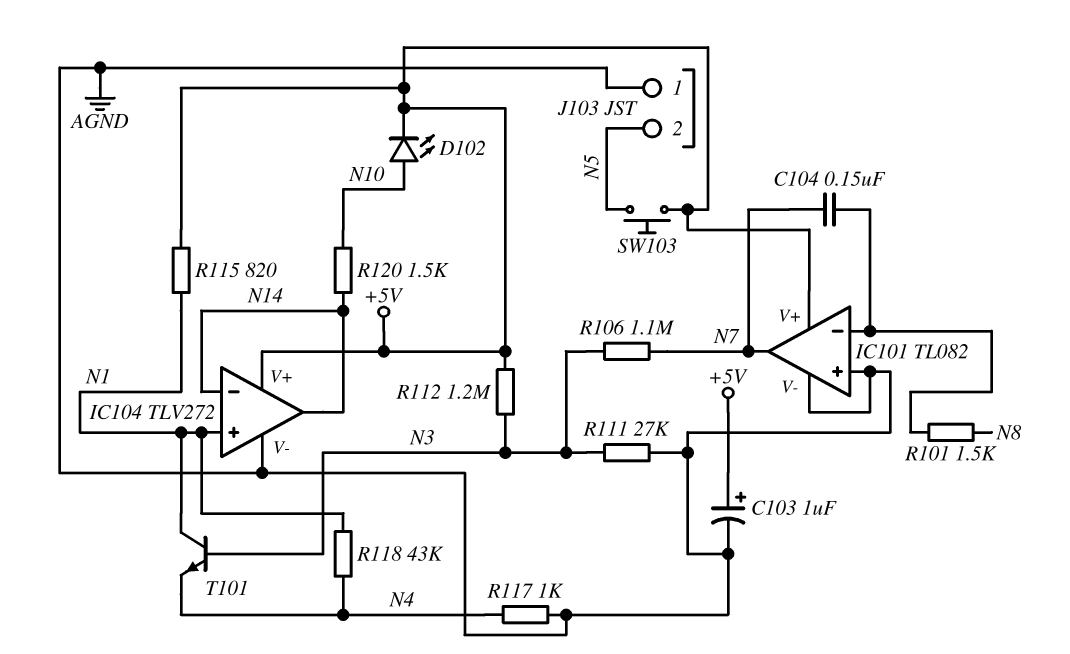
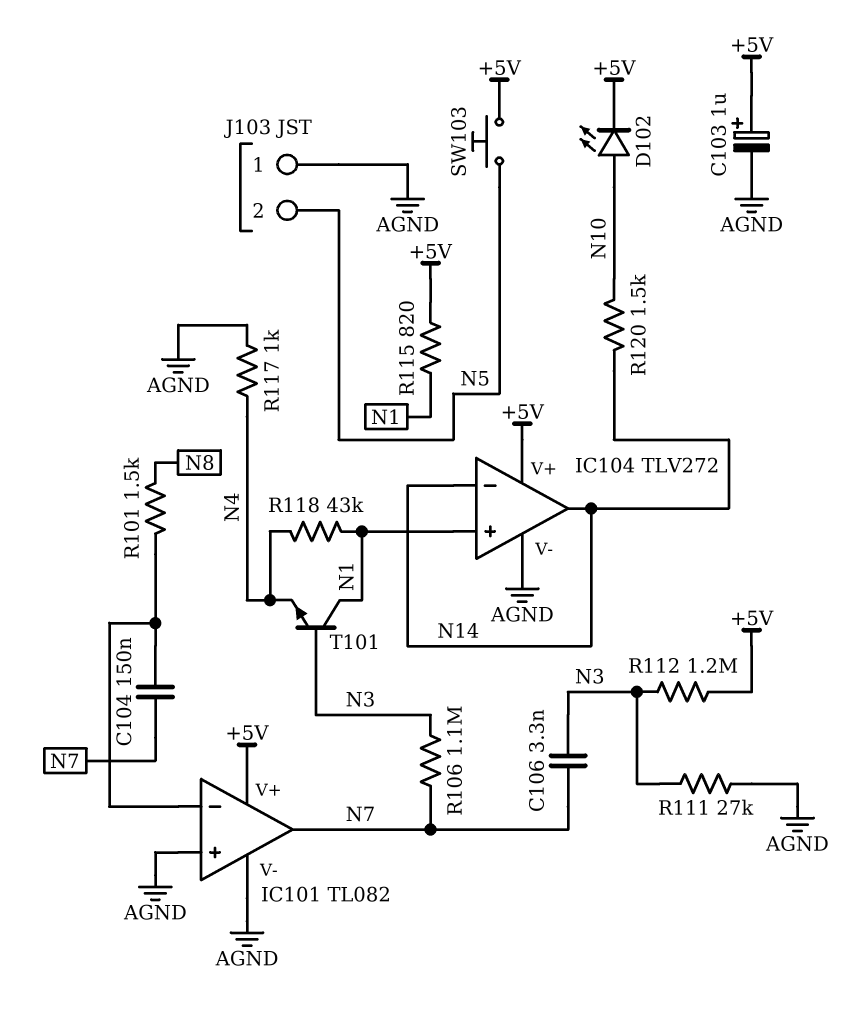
C106: none -> 3.3nF (N3, N7)

